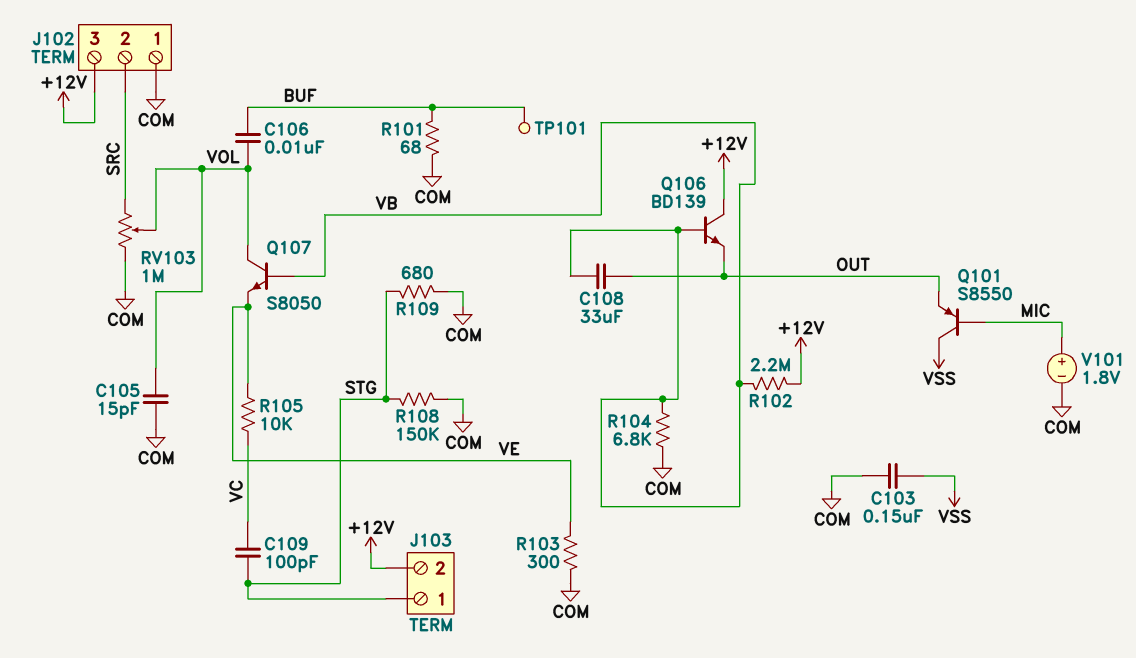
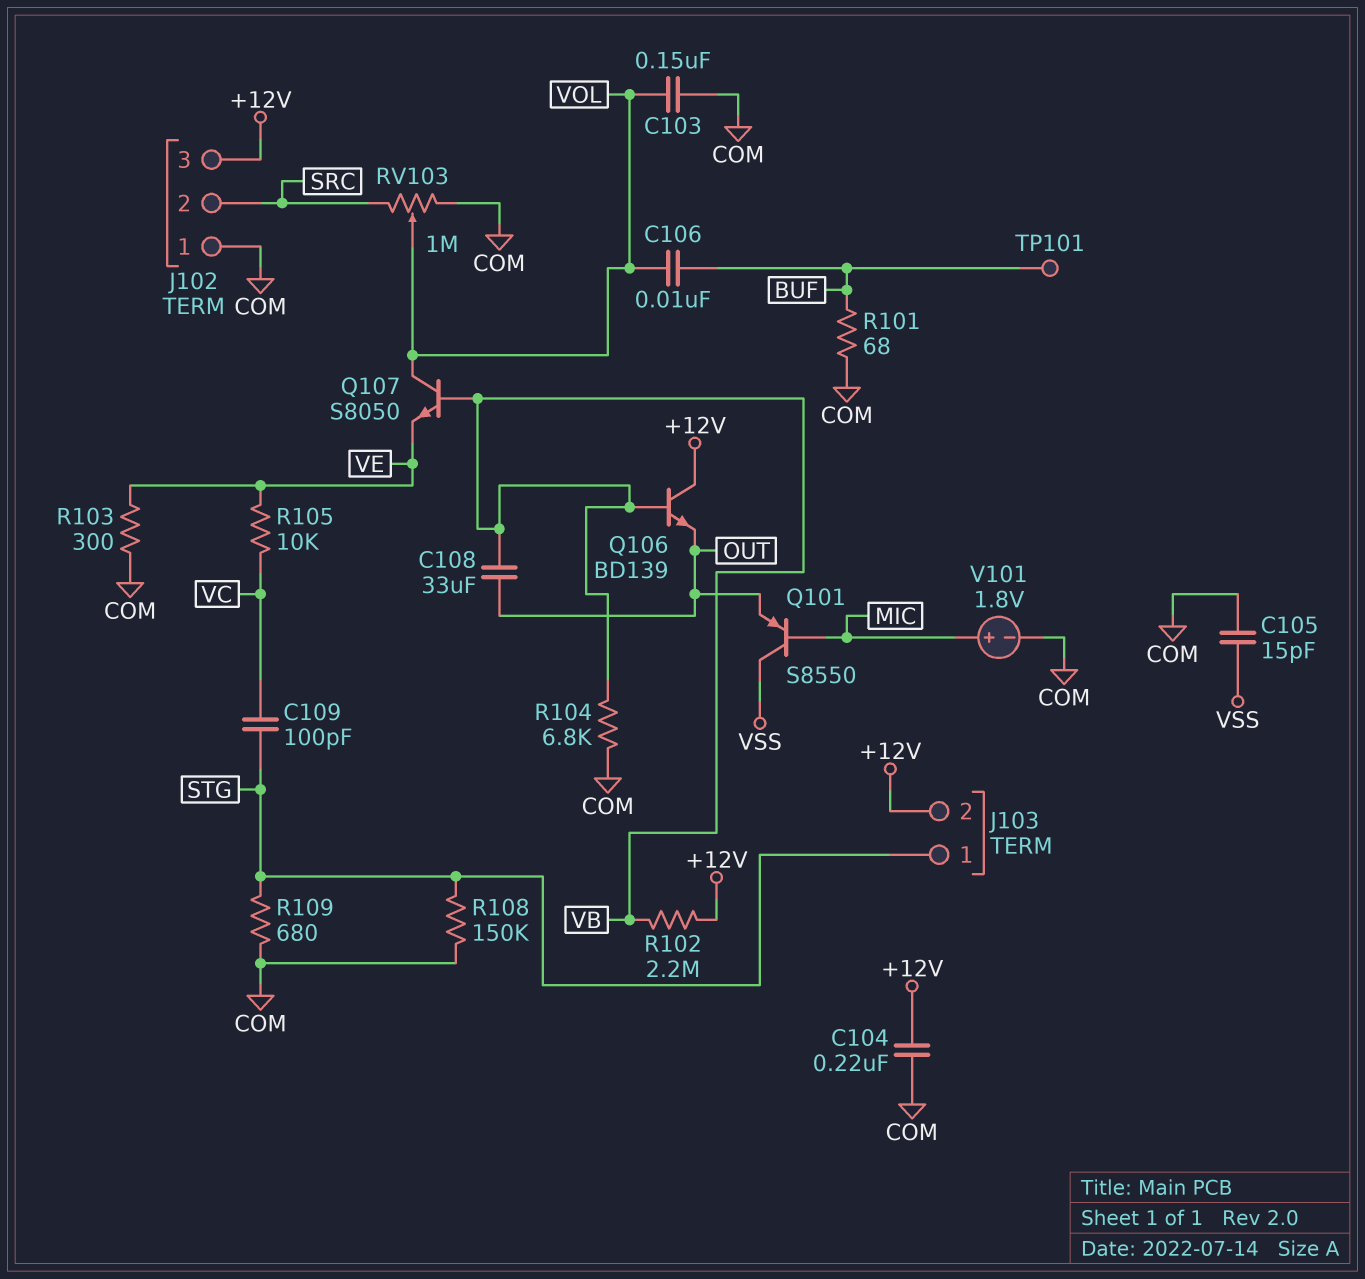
C103: 150nF (COM, VSS) -> 150nF (COM, VOL)
C104: none -> 220nF (+12V, COM)
C105: 15pF (COM, VOL) -> 15pF (COM, VSS)

